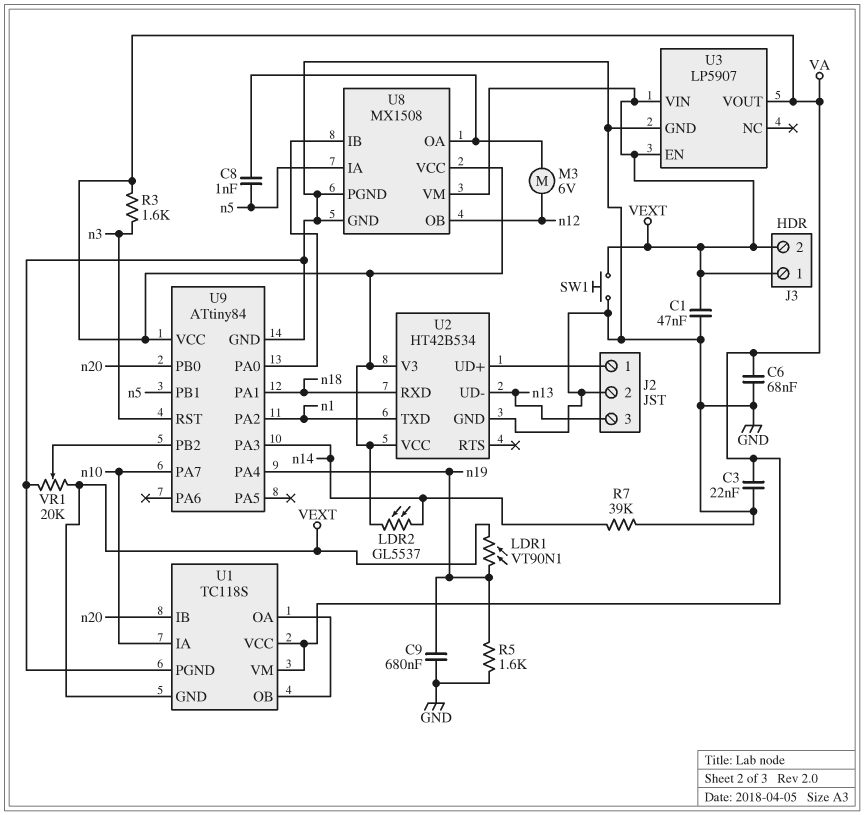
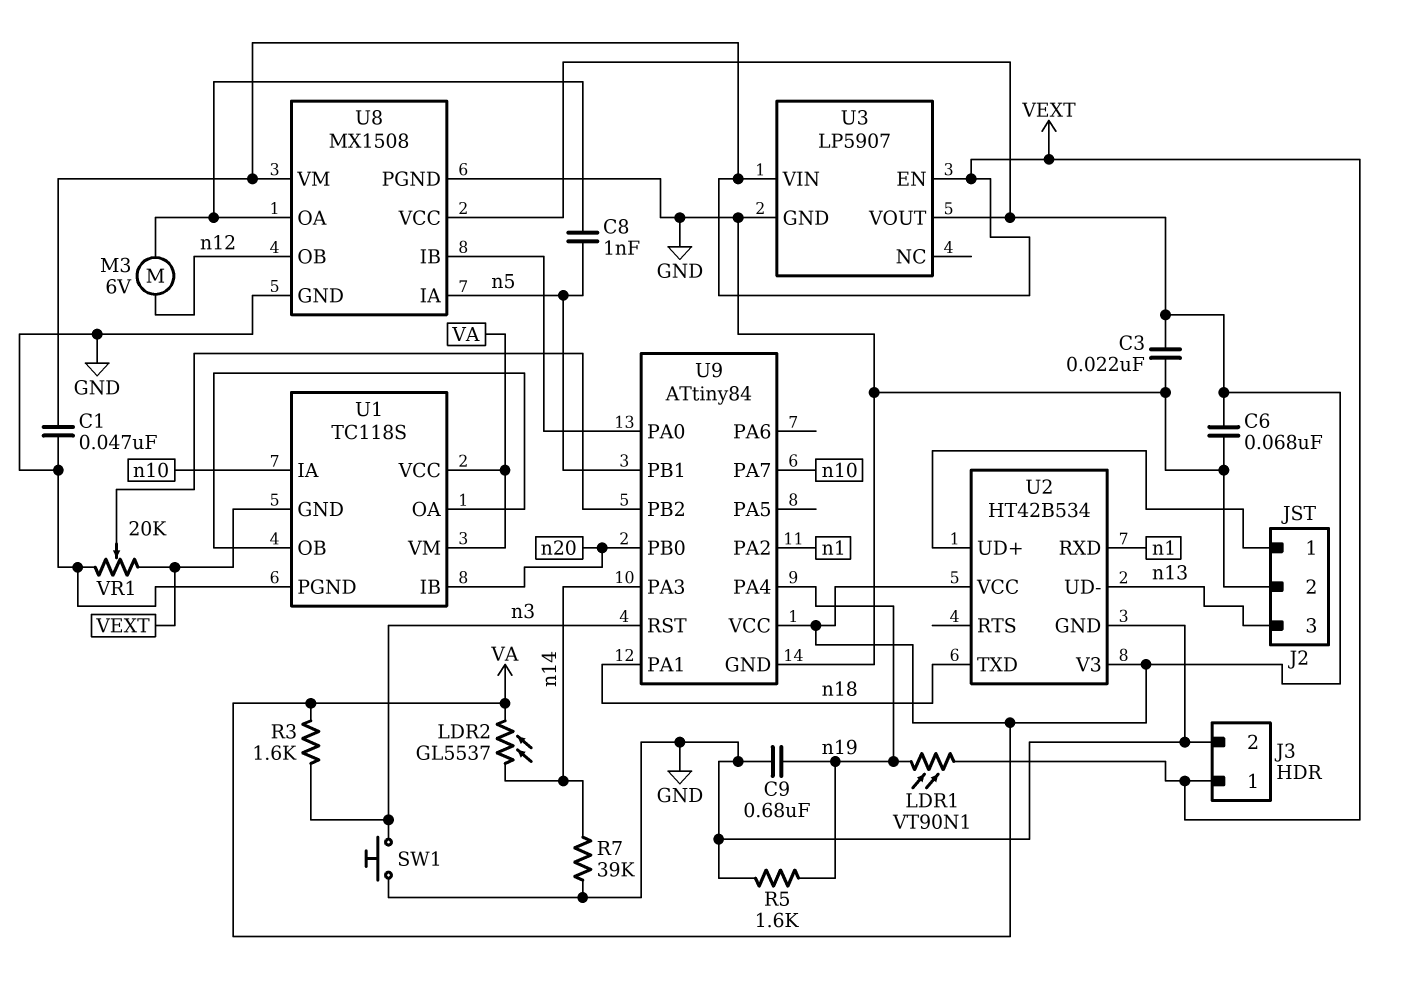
J3 pin 2: VEXT -> GND
SW1: button (GND, VEXT) -> button (GND, n3)
U2 pin RXD: n18 -> n1
U2 pin TXD: n1 -> n18

